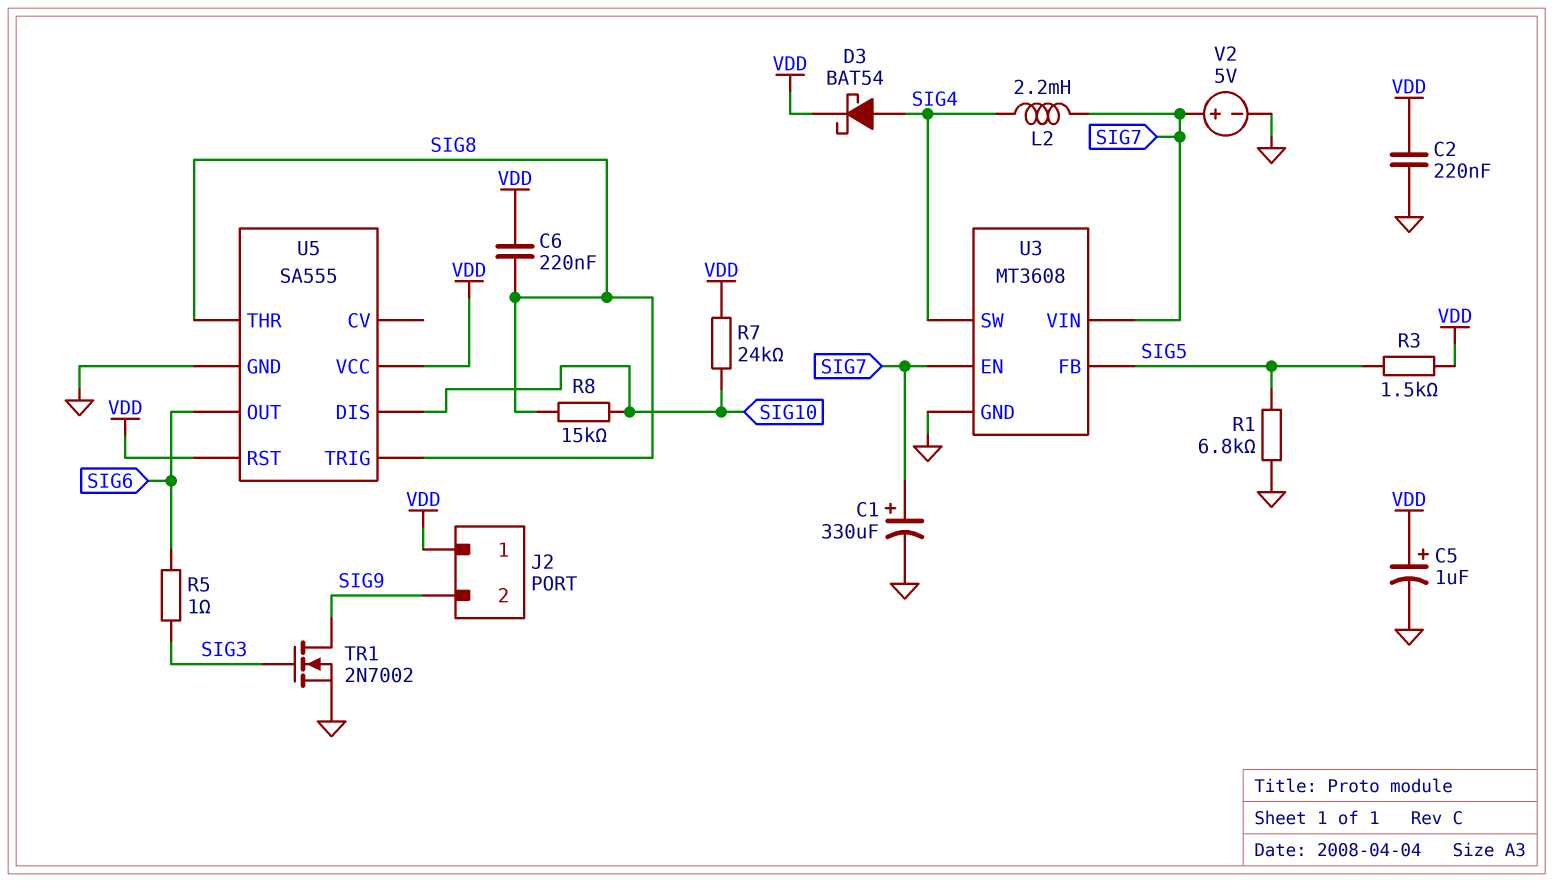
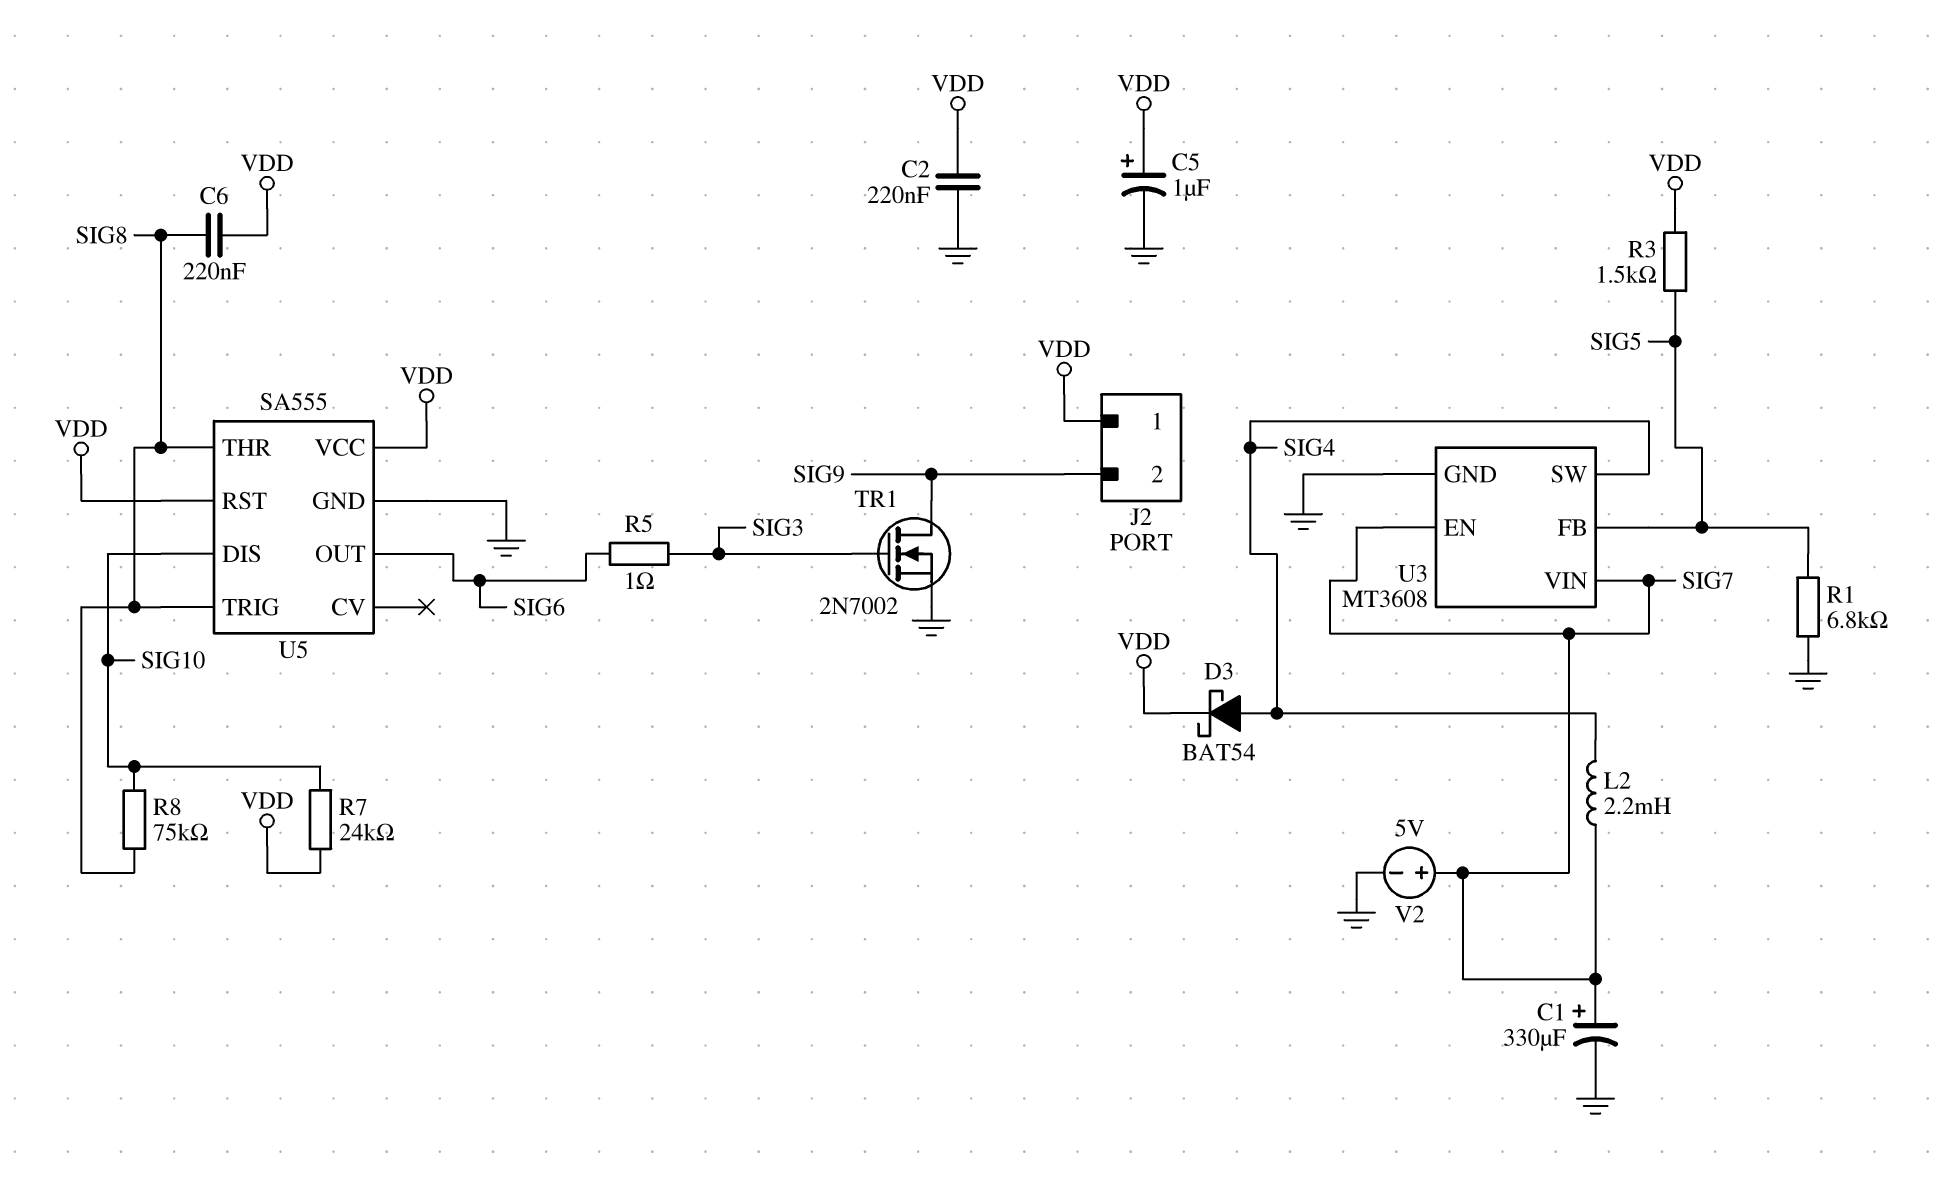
R8: 15k (SIG8, SIG10) -> 75k (SIG8, SIG10)

